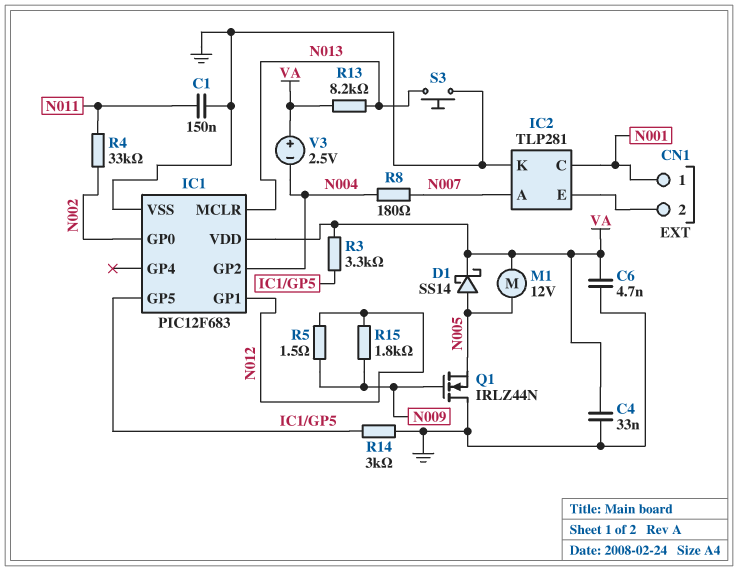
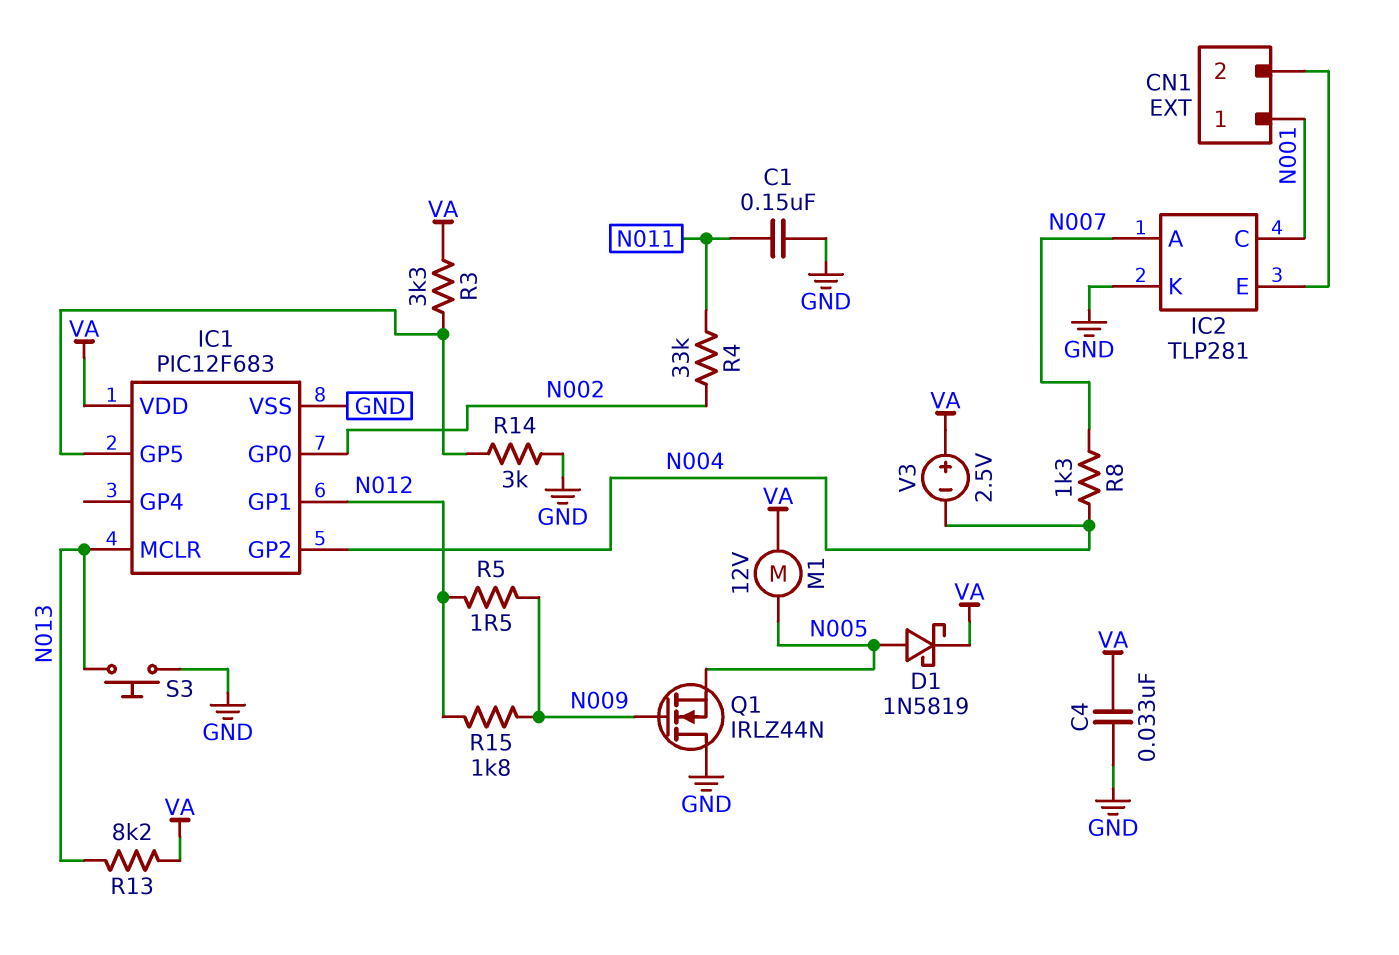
C6: 4.7nF (GND, VA) -> none
D1: schottky SS14 (A N005, K VA) -> schottky 1N5819 (A N005, K VA)
R8: 180 (N004, N007) -> 1.3k (N004, N007)

